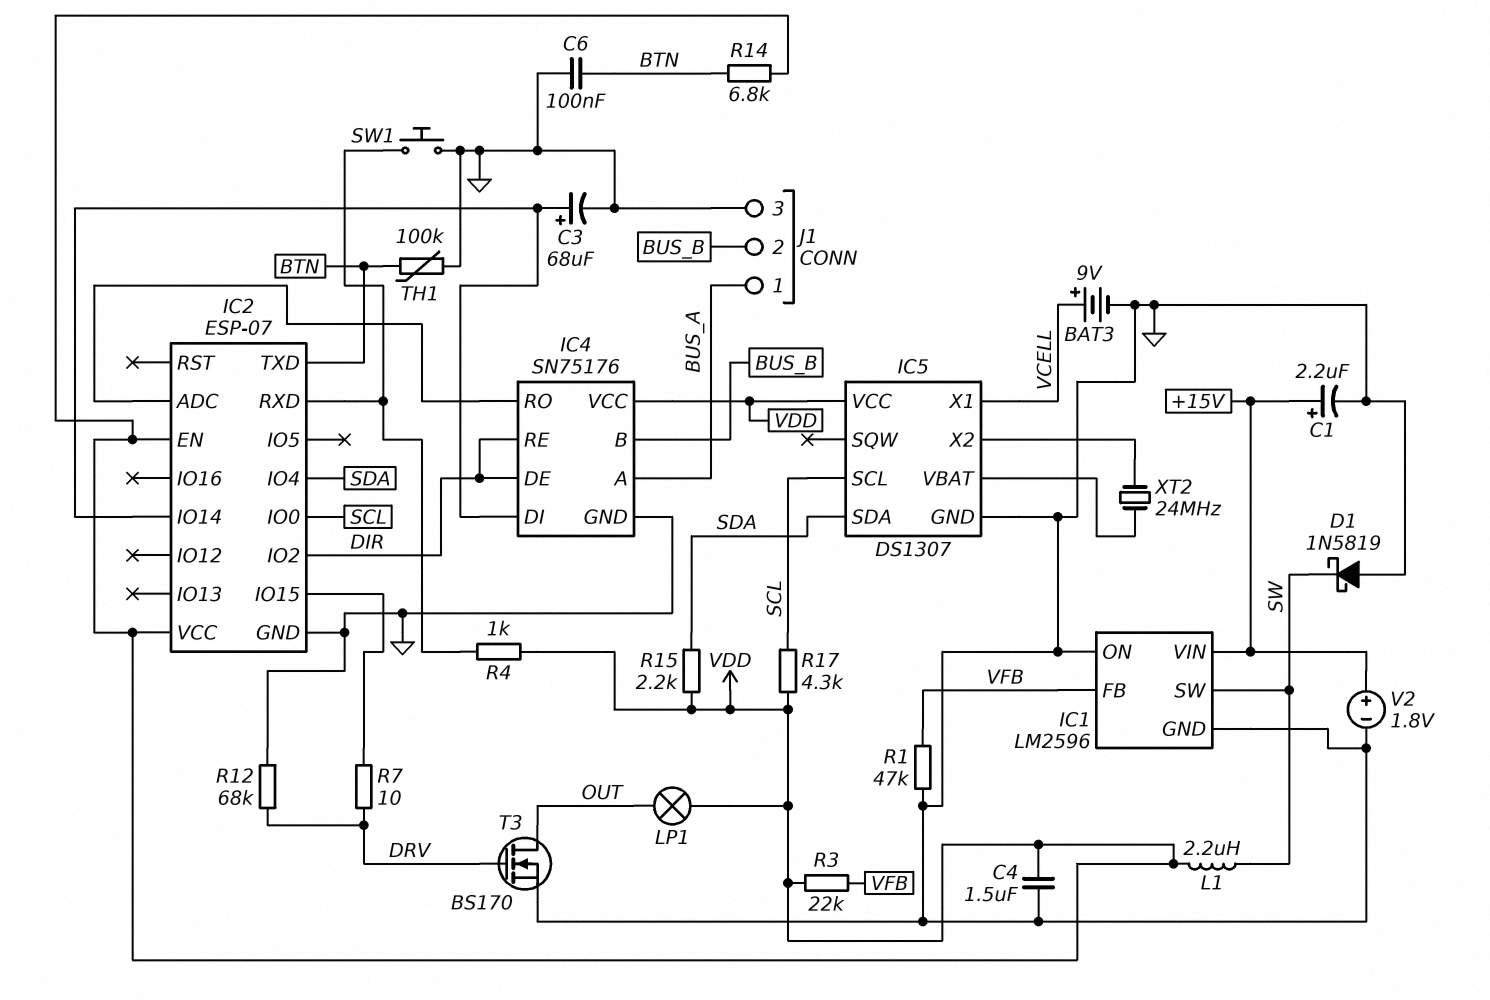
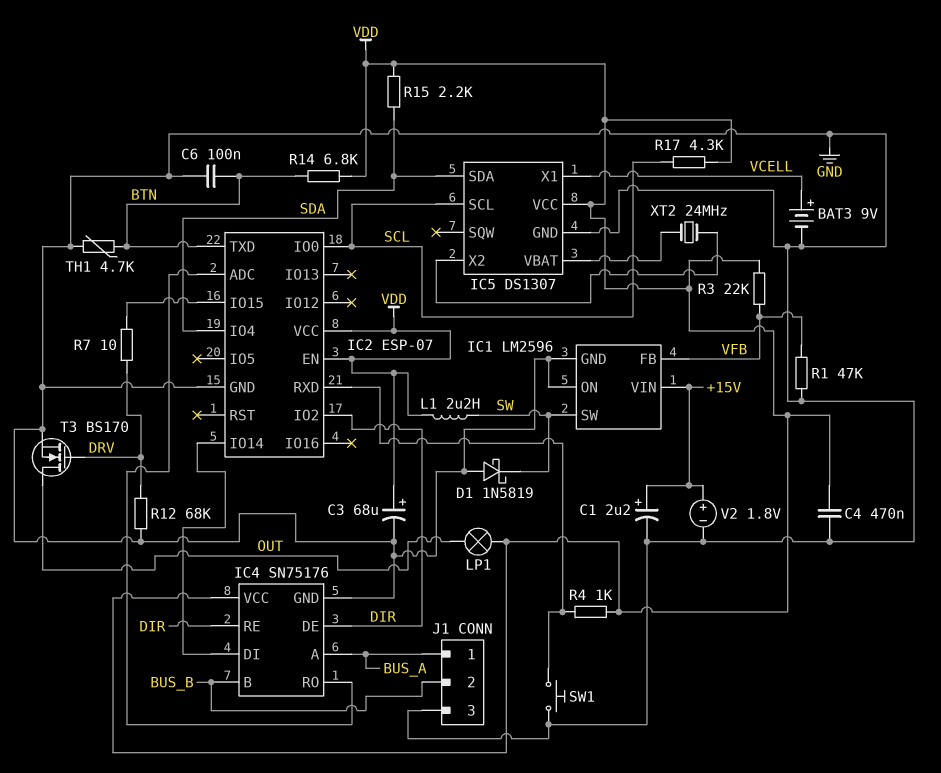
C3: 68uF (plus IC2/IO14, minus GND) -> 68uF (plus VDD, minus GND)
C4: 1.5uF (GND, VDD) -> 470nF (GND, VDD)
TH1: 100k (BTN, GND) -> 4.7k (BTN, GND)

